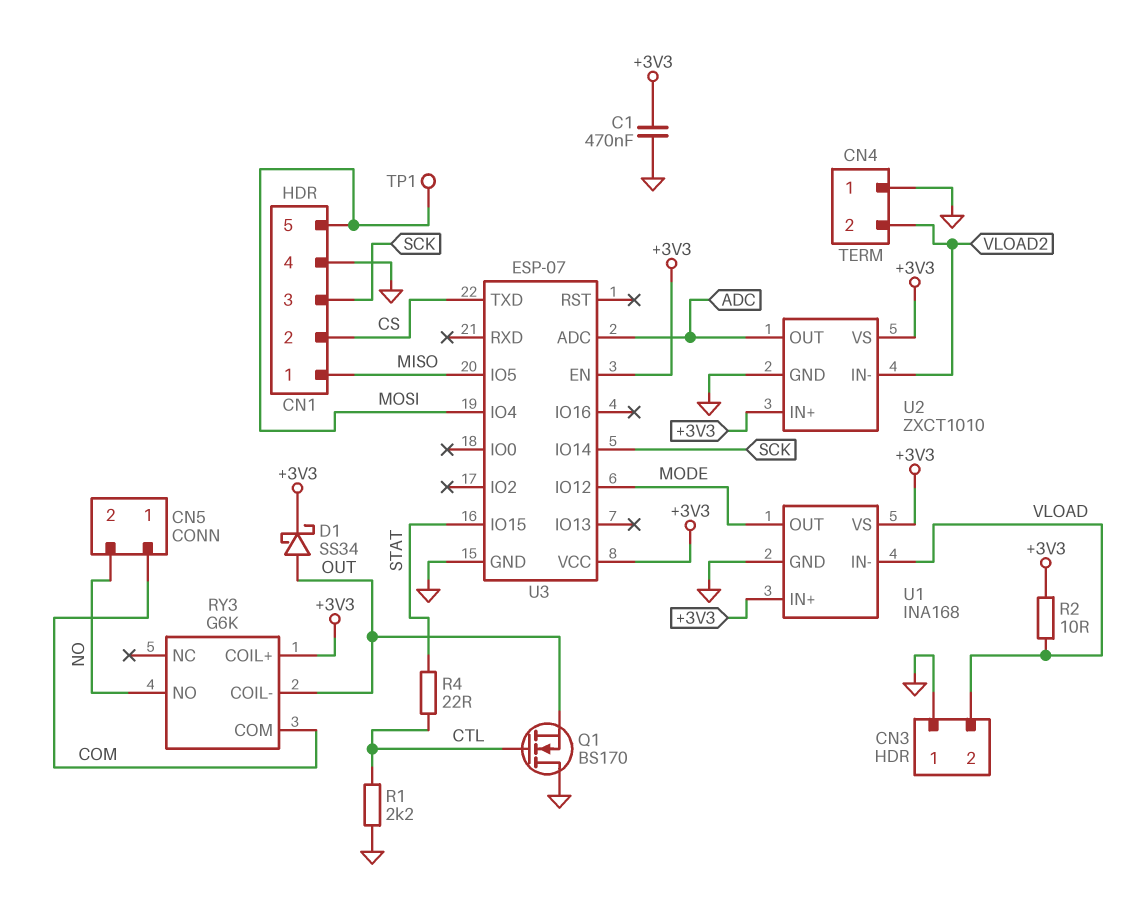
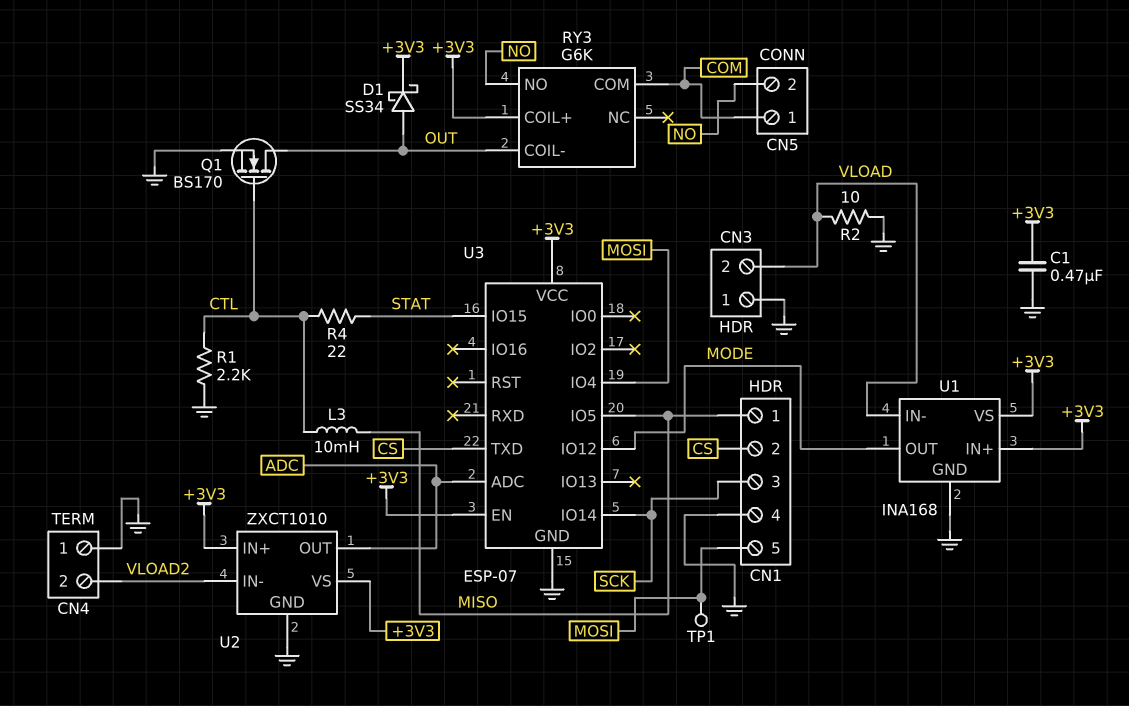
L3: none -> 10mH (CTL, MISO)
Q1: NMOS BS170 (G CTL, D GND, S OUT) -> NMOS BS170 (G CTL, D OUT, S GND)
R2: 10 (+3V3, VLOAD) -> 10 (GND, VLOAD)

